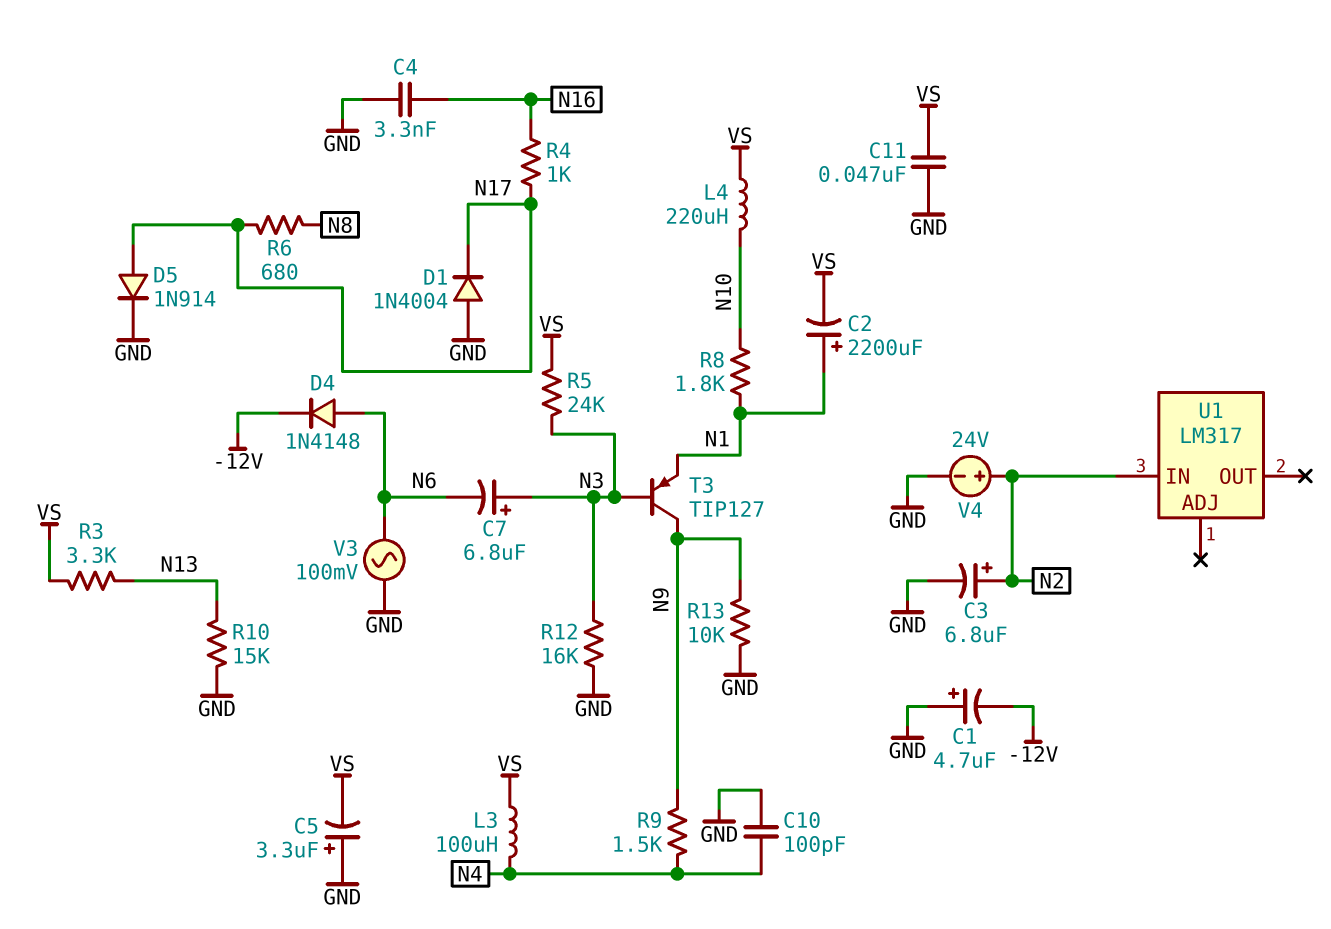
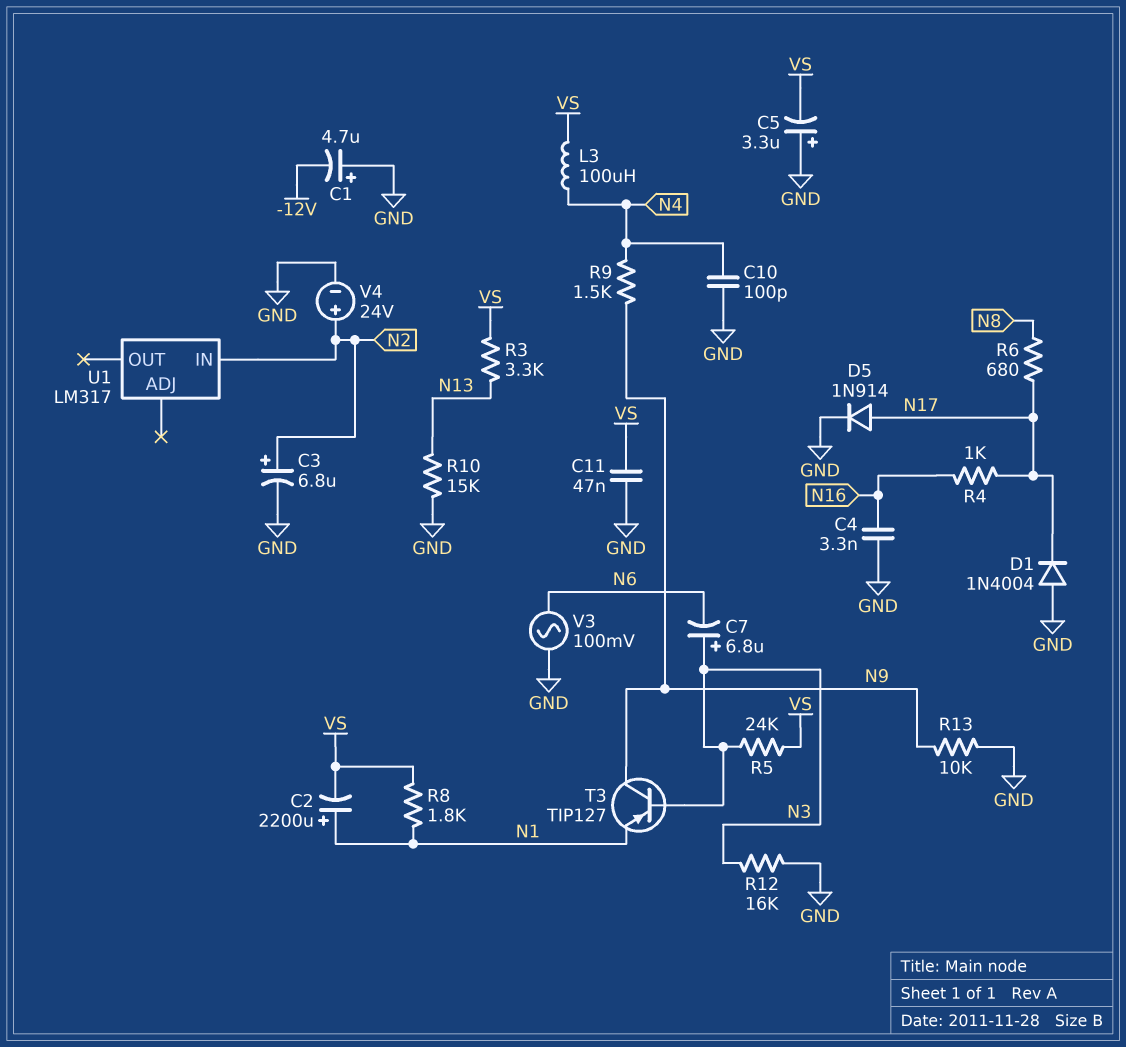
D4: diode 1N4148 (A N6, K -12V) -> none
L4: 220uH (N10, VS) -> none
R8: 1.8k (N1, N10) -> 1.8k (N1, VS)

